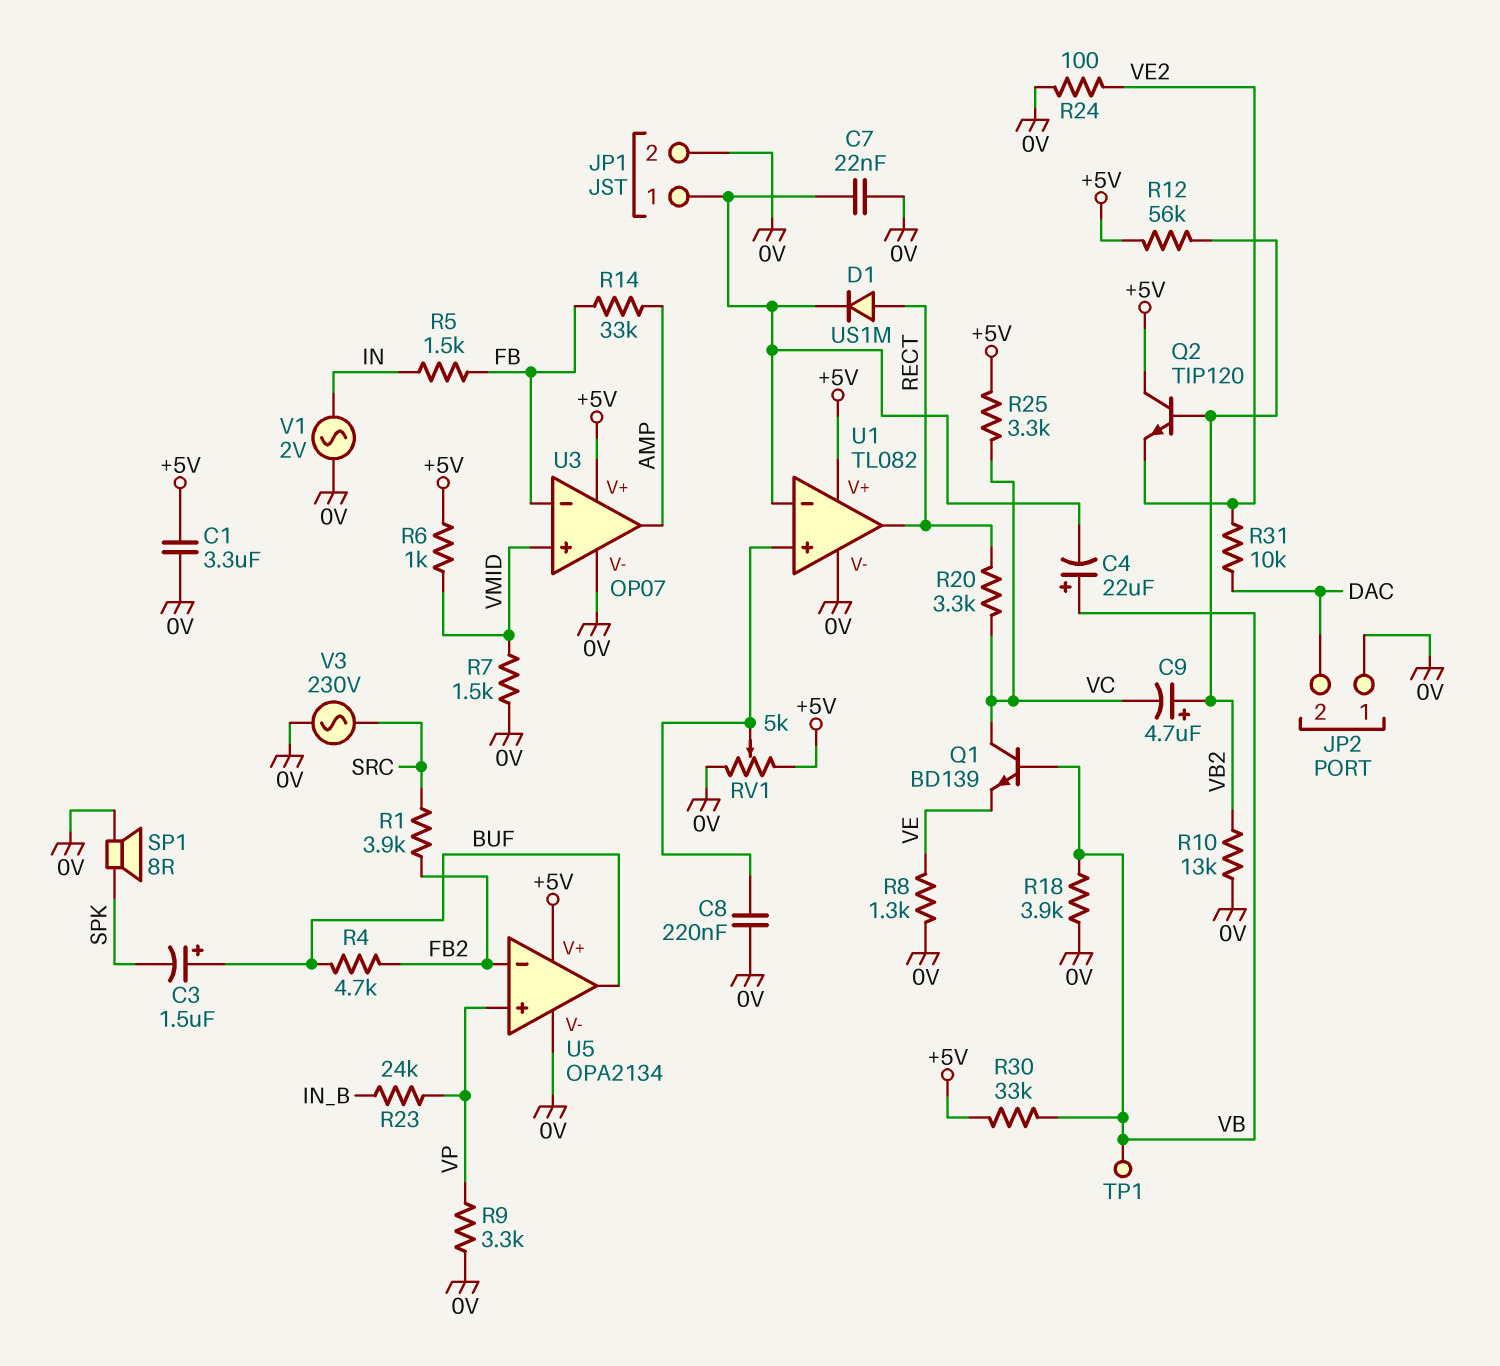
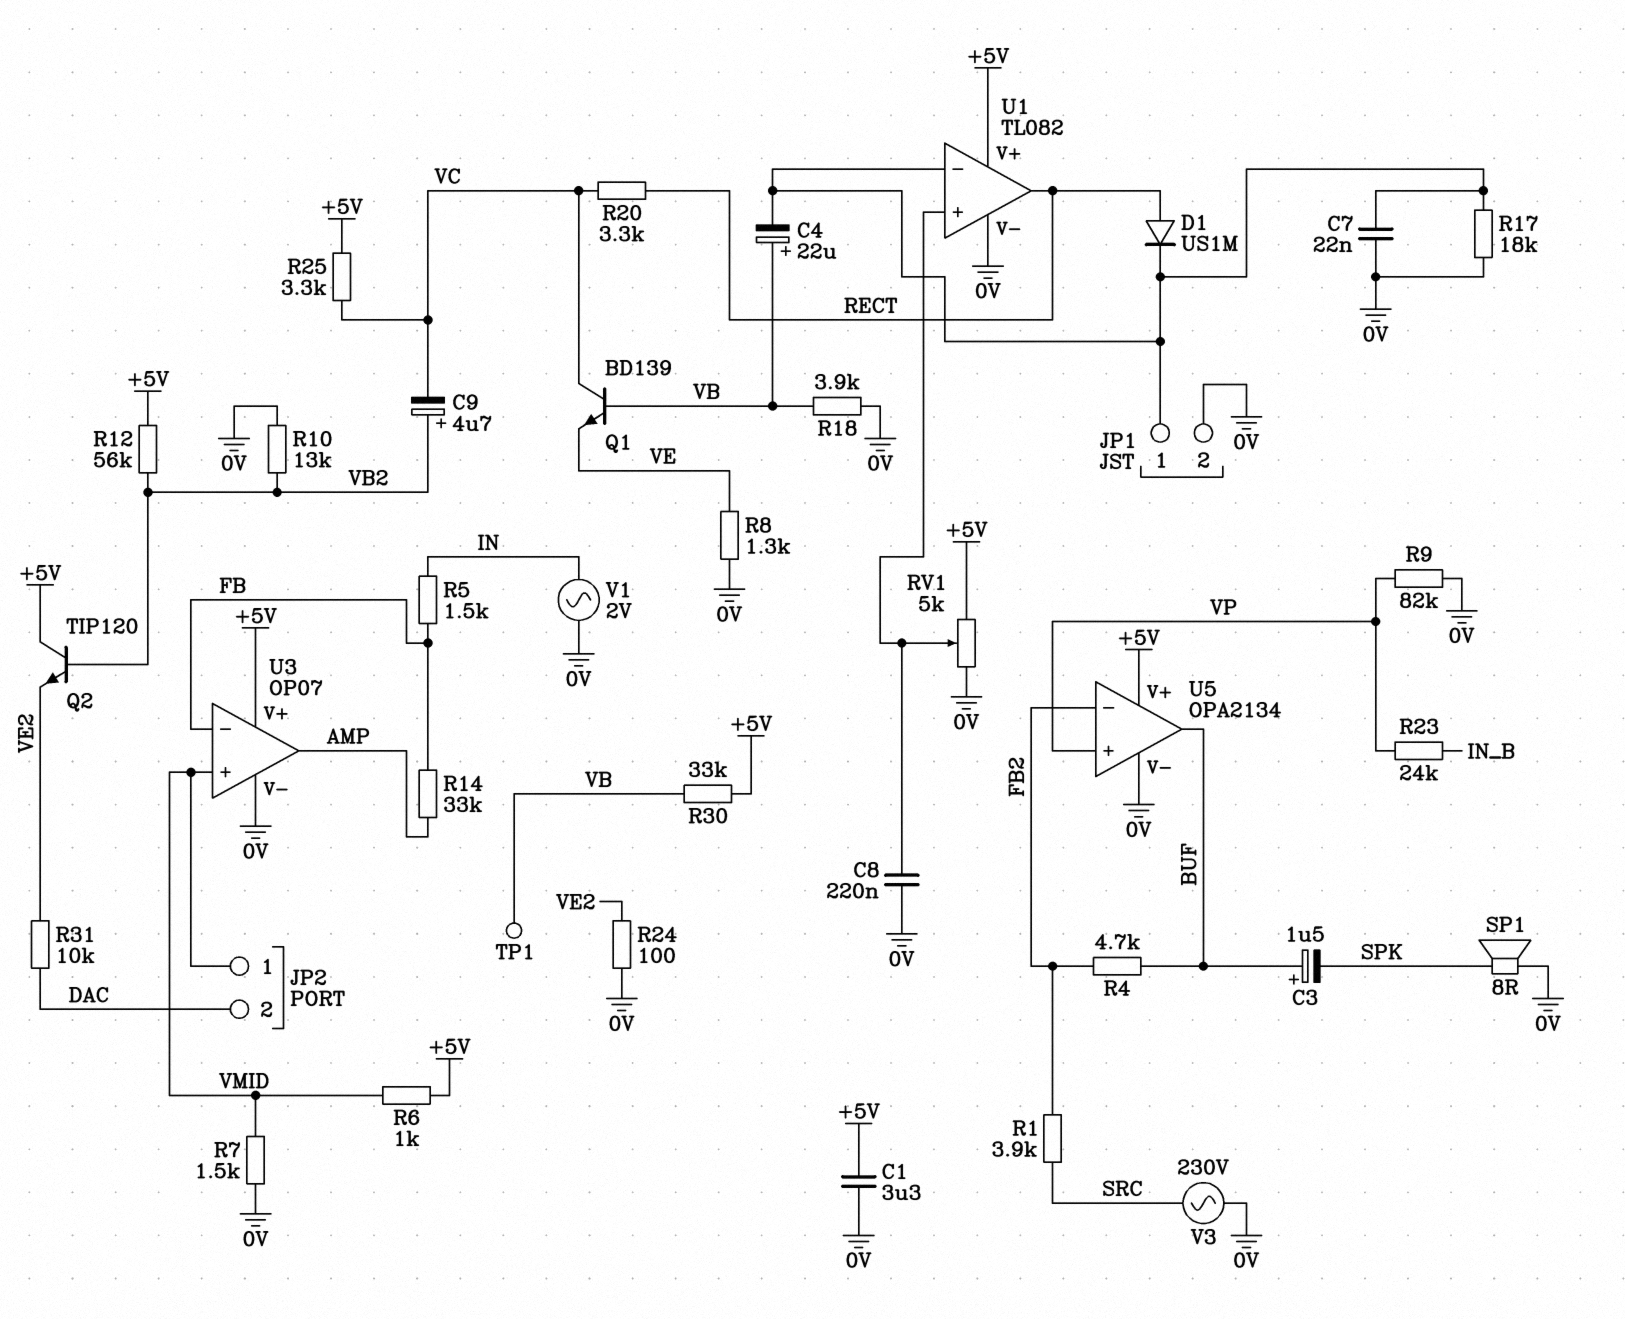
JP2 pin 1: 0V -> VMID
R9: 3.3k (0V, VP) -> 82k (0V, VP)
R17: none -> 18k (0V, JP1/1)

